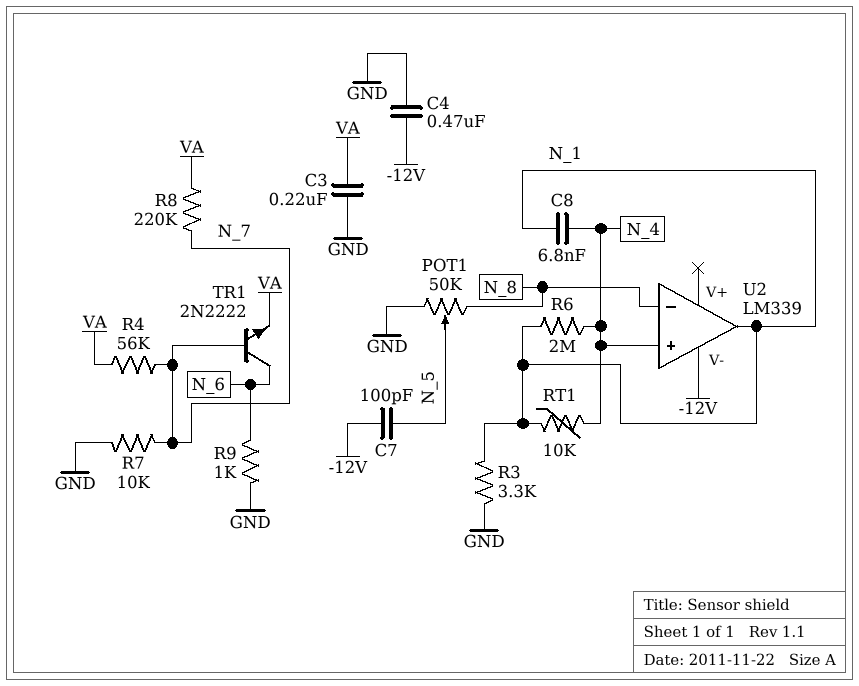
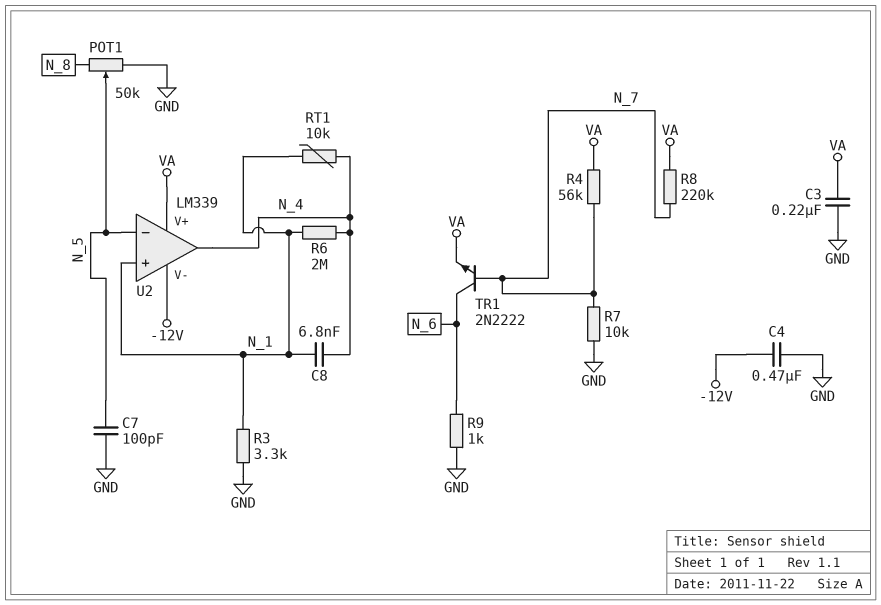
C7: 100pF (-12V, N_5) -> 100pF (GND, N_5)
U2 pin V+: none -> VA
U2 pin in+: N_4 -> N_1
U2 pin in-: N_8 -> N_5
U2 pin out: N_1 -> N_4

